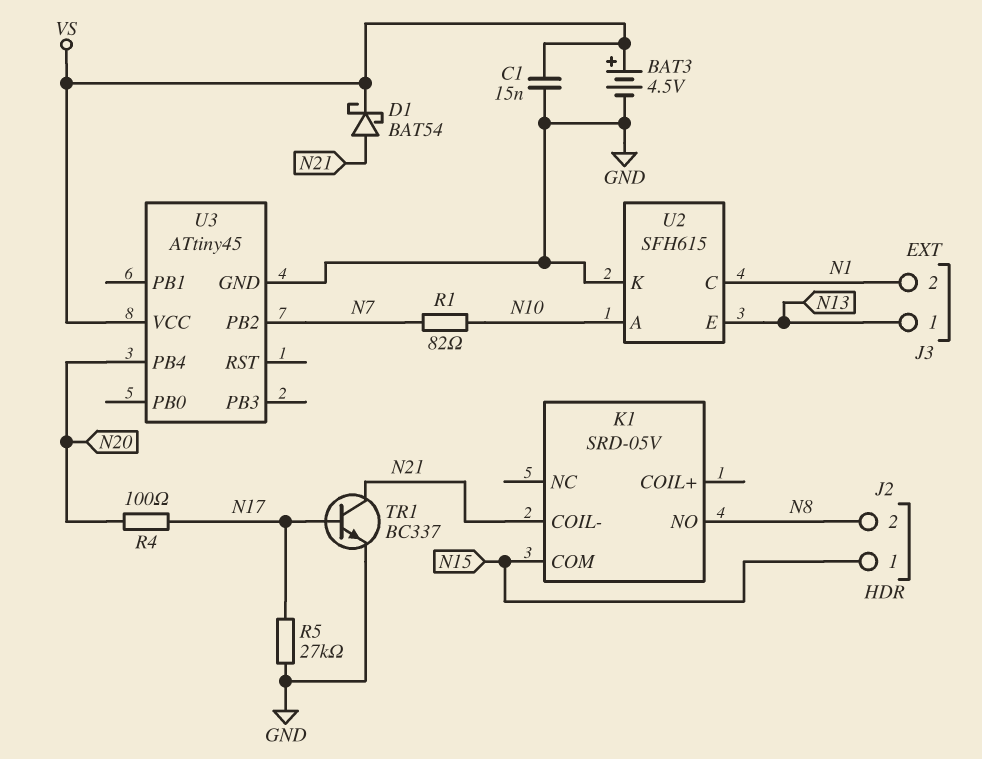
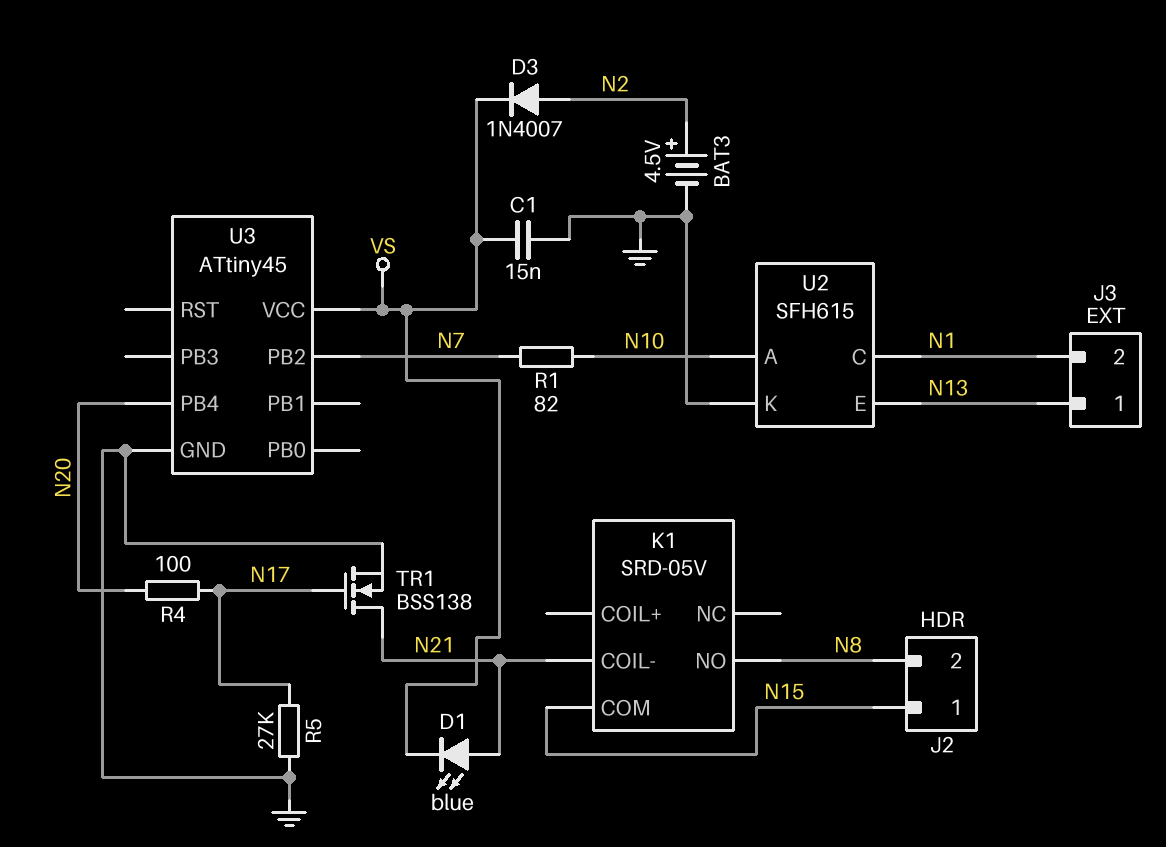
BAT3: 4.5V (plus VS, minus GND) -> 4.5V (plus N2, minus GND)
D1: schottky BAT54 (A N21, K VS) -> LED blue (A N21, K VS)
D3: none -> diode 1N4007 (A N2, K VS)
TR1: NPN BC337 (B N17, C N21, E GND) -> NMOS BSS138 (G N17, D N21, S GND)

